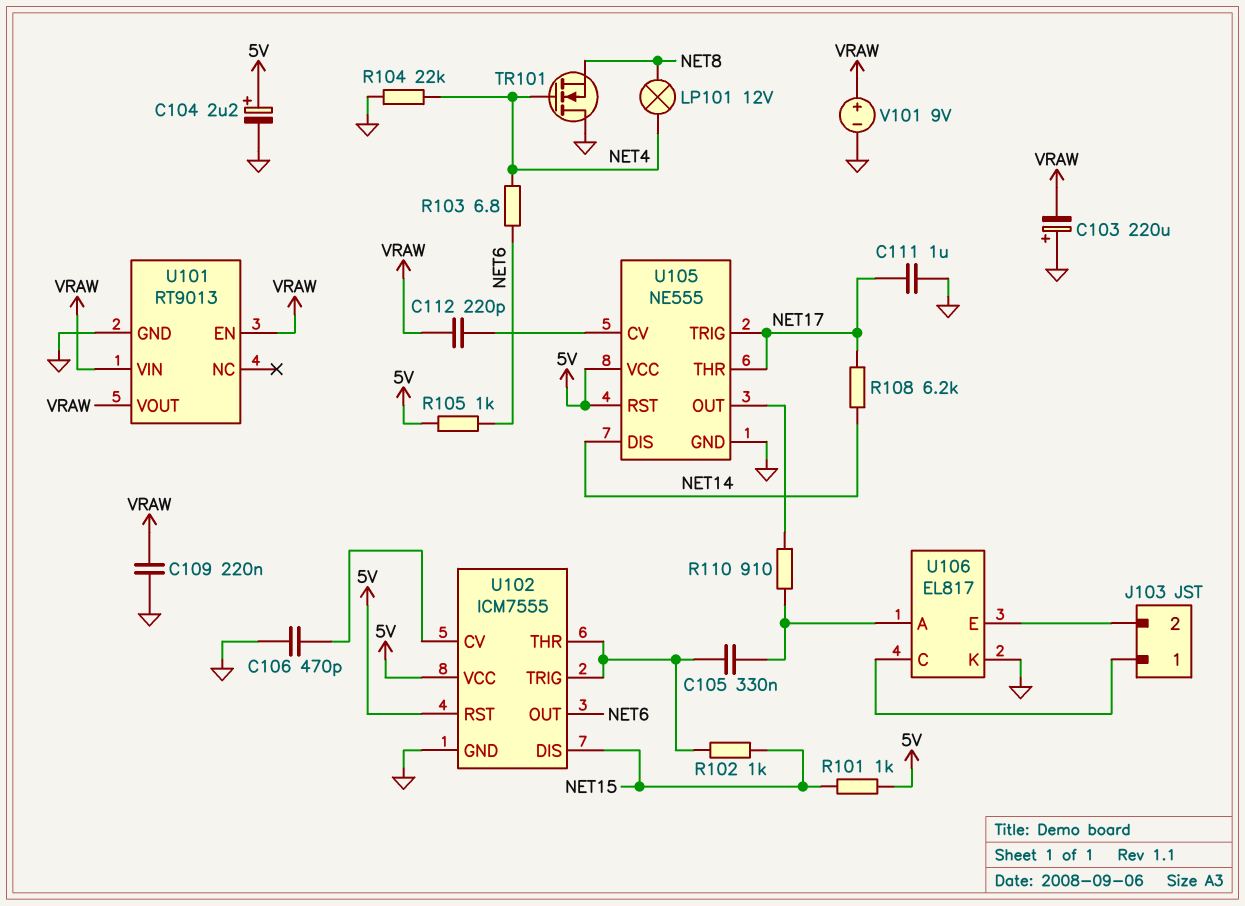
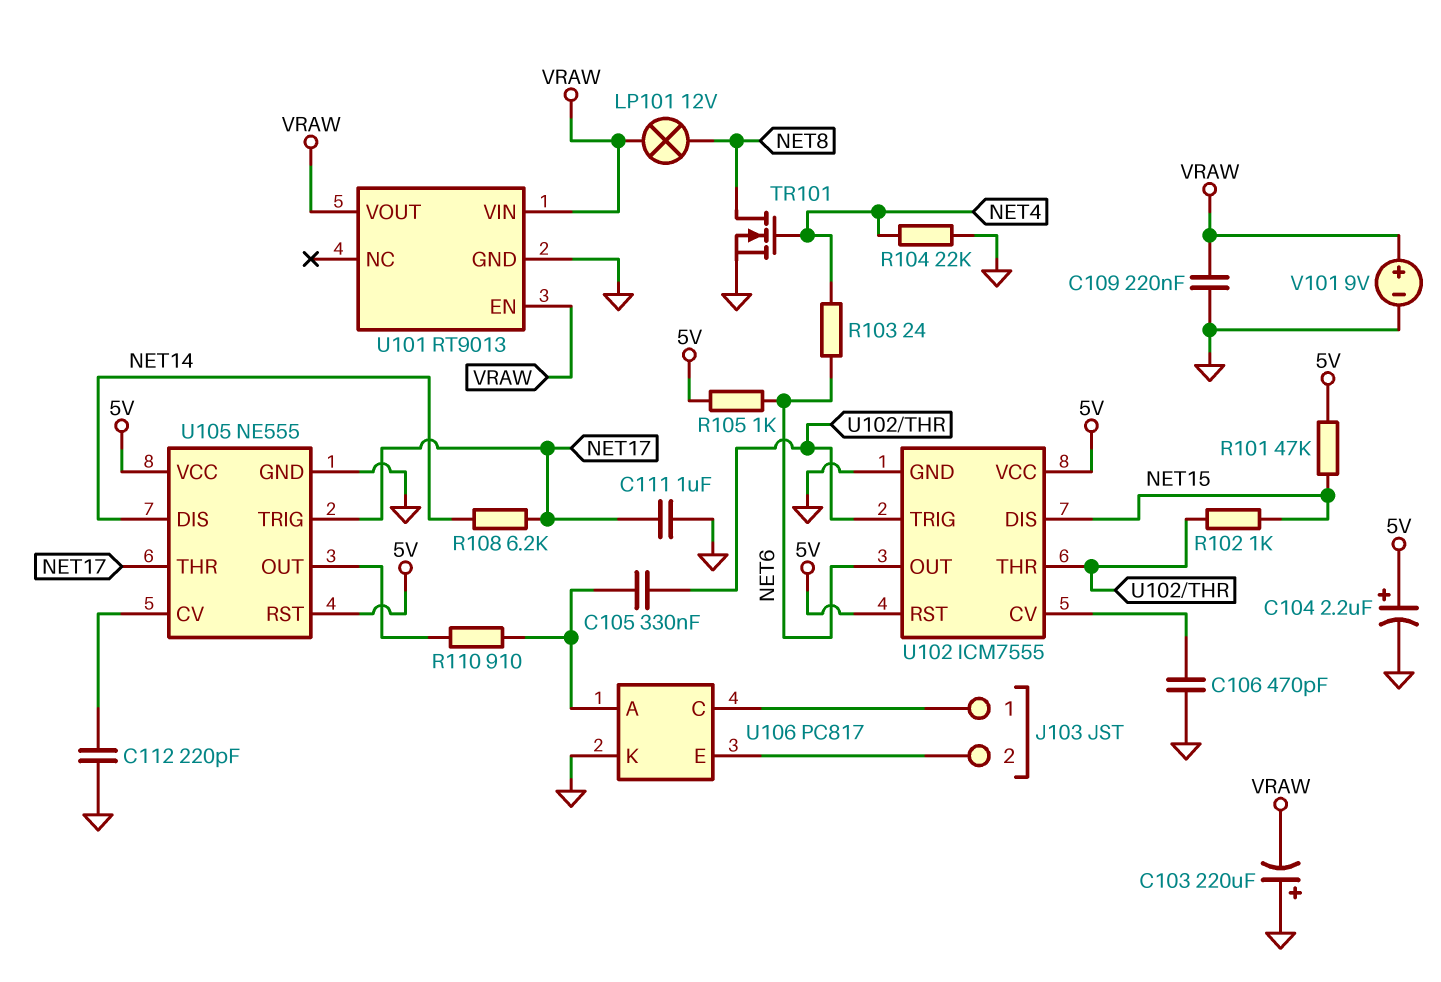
C112: 220pF (U105/CV, VRAW) -> 220pF (GND, U105/CV)
LP101: lamp 12V (NET4, NET8) -> lamp 12V (NET8, VRAW)
R101: 1k (5V, NET15) -> 47k (5V, NET15)
R103: 6.8 (NET4, NET6) -> 24 (NET4, NET6)
TR101: NMOS (G NET4, D GND, S NET8) -> NMOS (G NET4, D NET8, S GND)
U106: EL817 -> PC817

